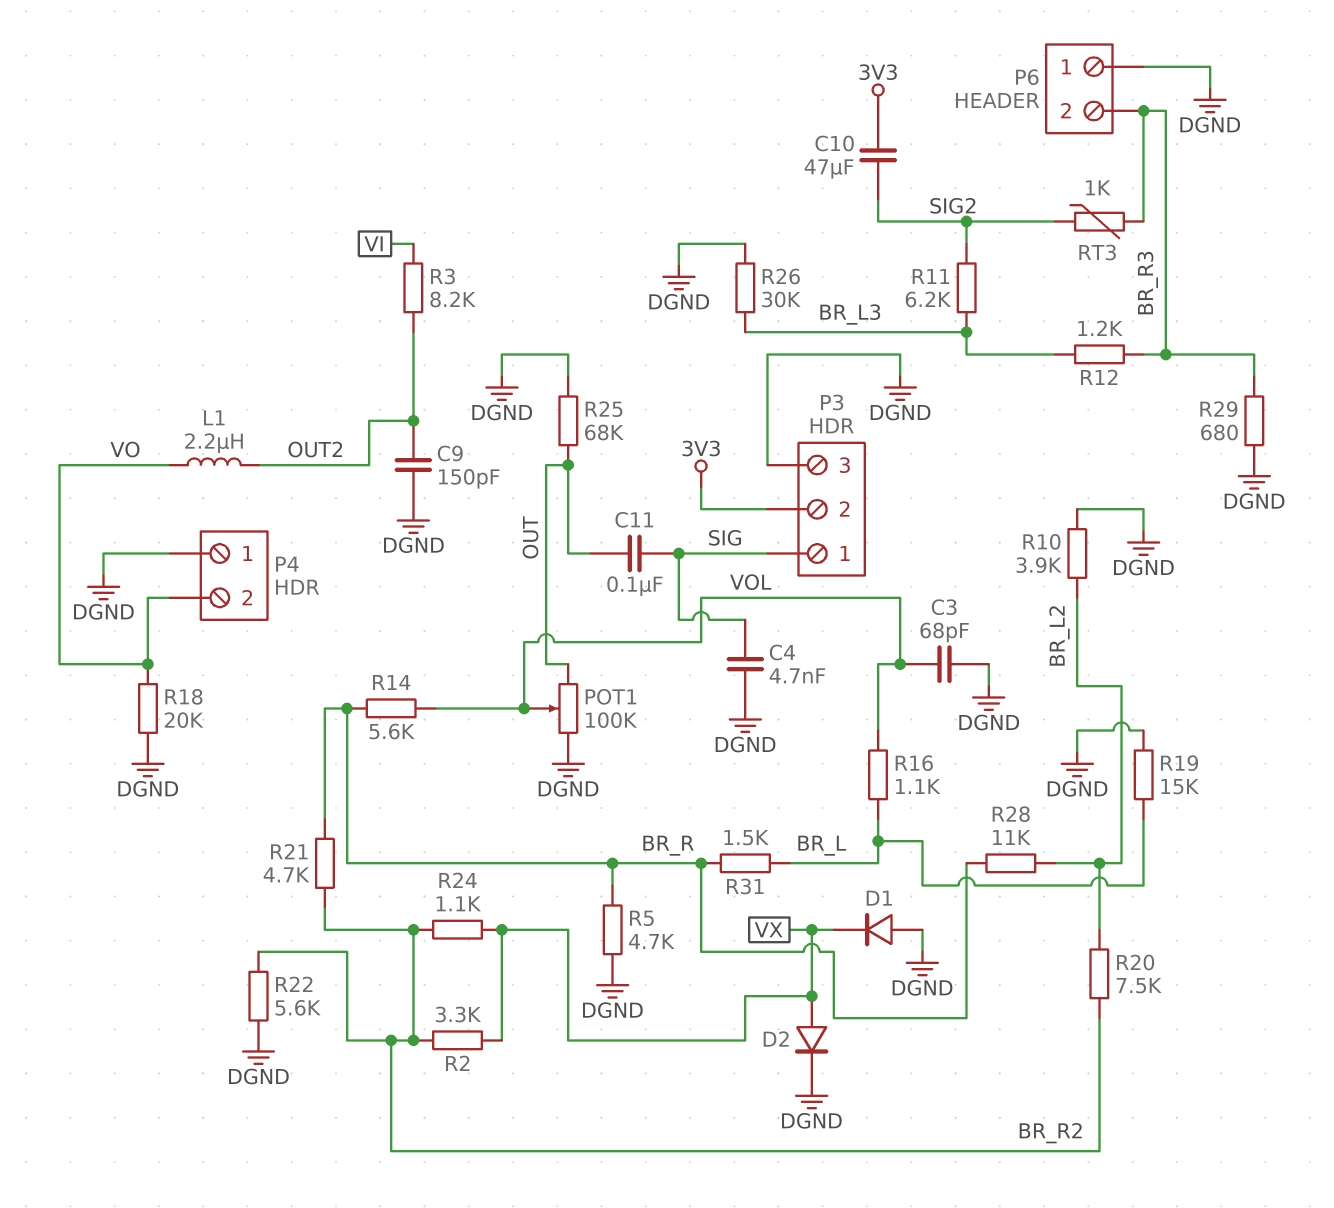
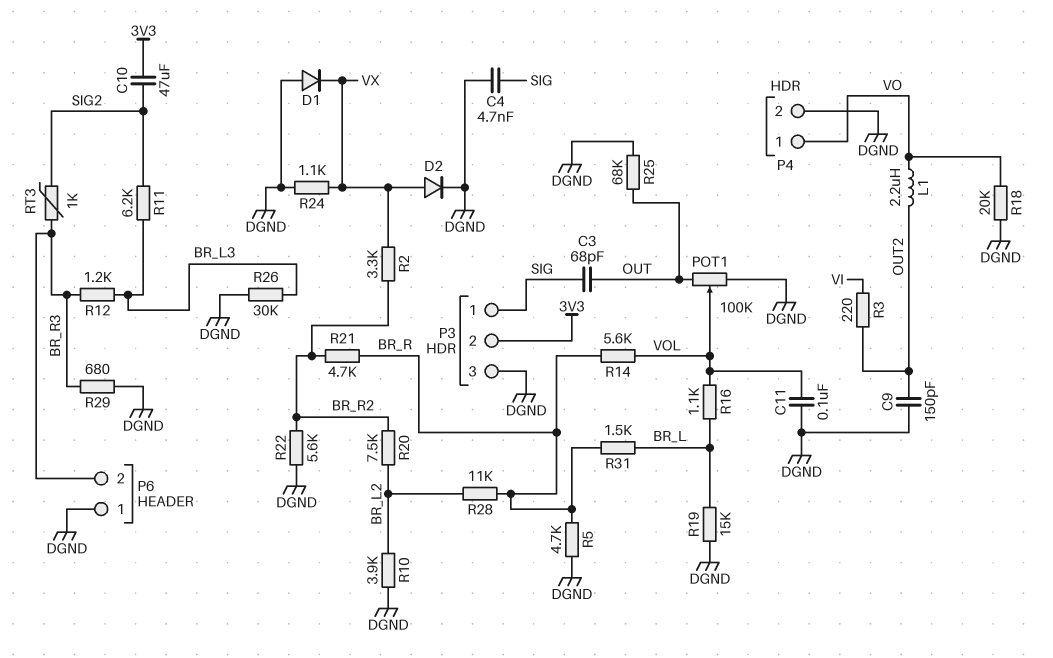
C3: 68pF (DGND, VOL) -> 68pF (OUT, SIG)
C11: 100nF (OUT, SIG) -> 100nF (DGND, VOL)
P4 pin 1: DGND -> VO
P4 pin 2: VO -> DGND
R3: 8.2k (OUT2, VI) -> 220 (OUT2, VI)
R24: 1.1k (BR_R2, VX) -> 1.1k (DGND, VX)

